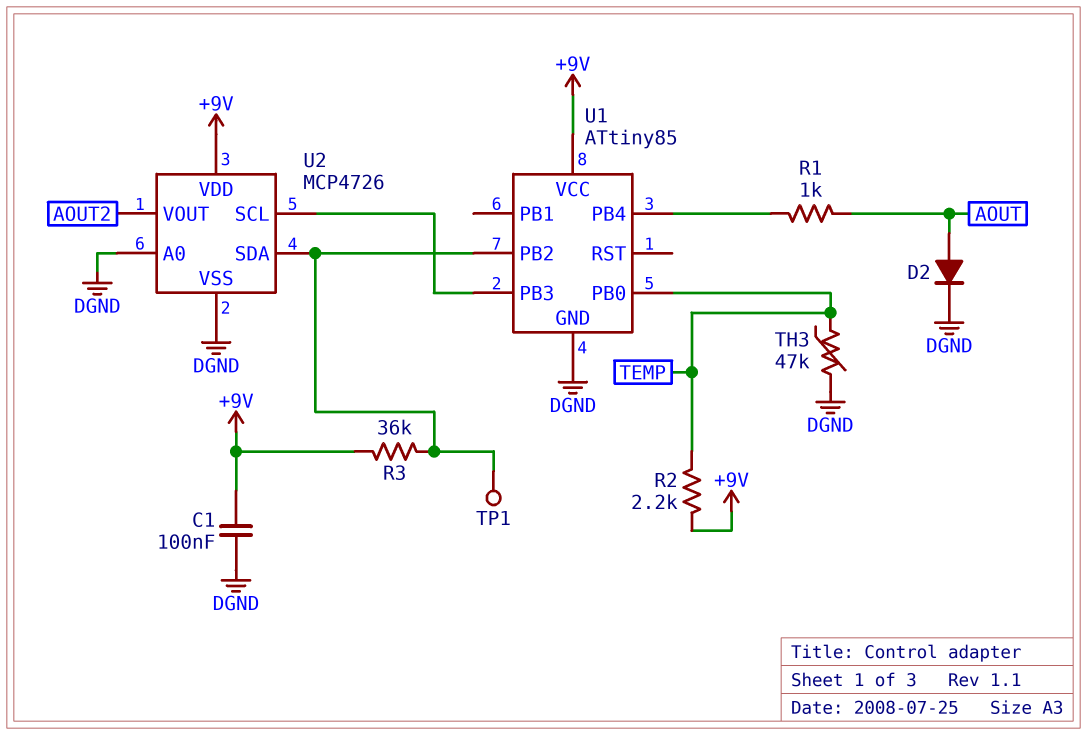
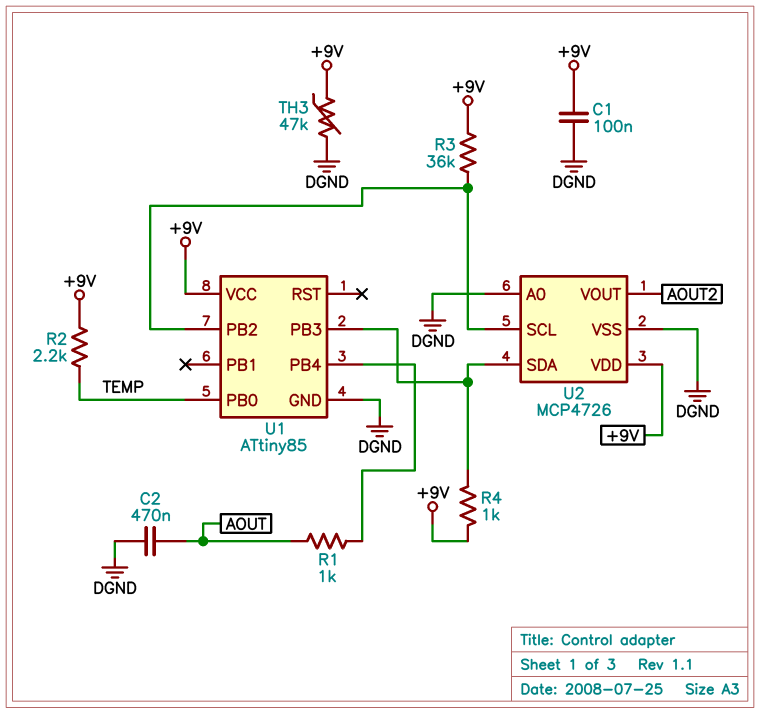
C2: none -> 470nF (AOUT, DGND)
D2: diode (A AOUT, K DGND) -> none
R4: none -> 1k (+9V, U1/PB3)
TH3: 47k (DGND, TEMP) -> 47k (+9V, DGND)
TP1: test point (U1/PB2) -> none
U2 pin SCL: U1/PB3 -> U1/PB2
U2 pin SDA: U1/PB2 -> U1/PB3

